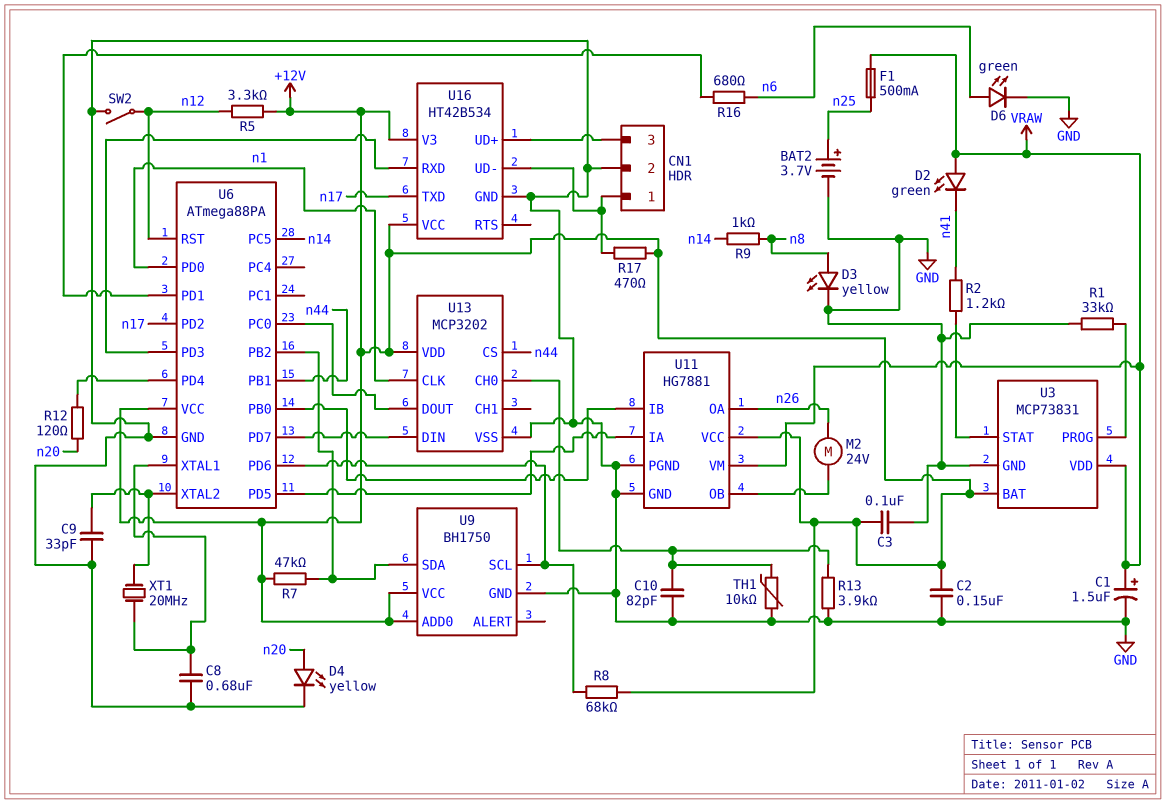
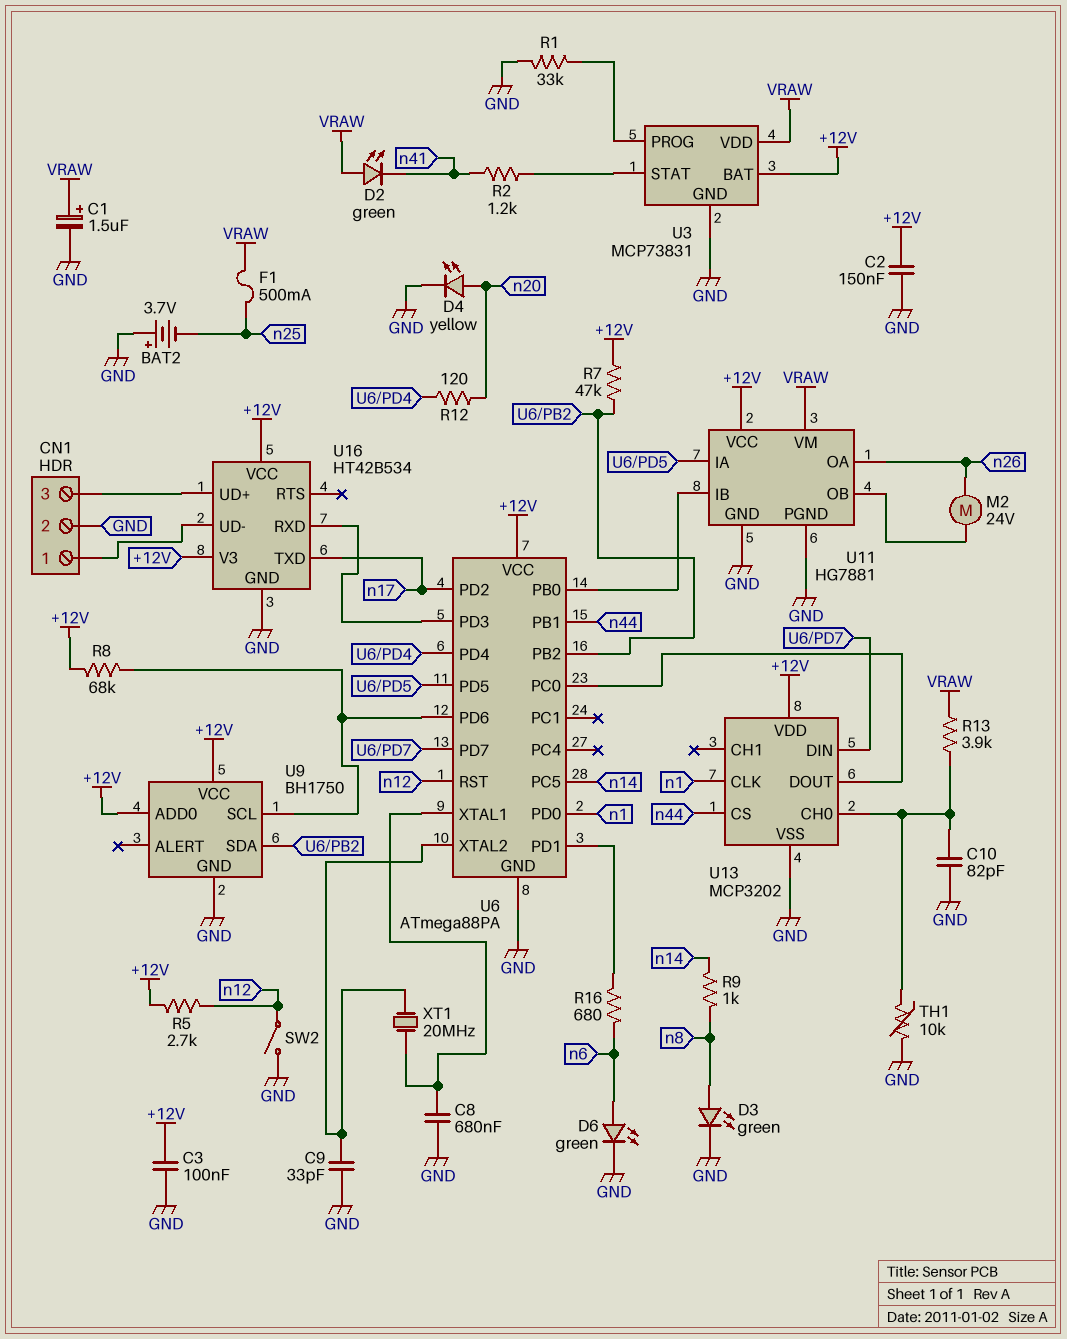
BAT2: 3.7V (plus n25, minus GND) -> 3.7V (plus GND, minus n25)
D3: LED yellow (A n8, K GND) -> LED green (A n8, K GND)
R5: 3.3k (+12V, n12) -> 2.7k (+12V, n12)
R13: 3.9k (GND, U13/CH0) -> 3.9k (U13/CH0, VRAW)
R17: 470 (+12V, CN1/1) -> none

